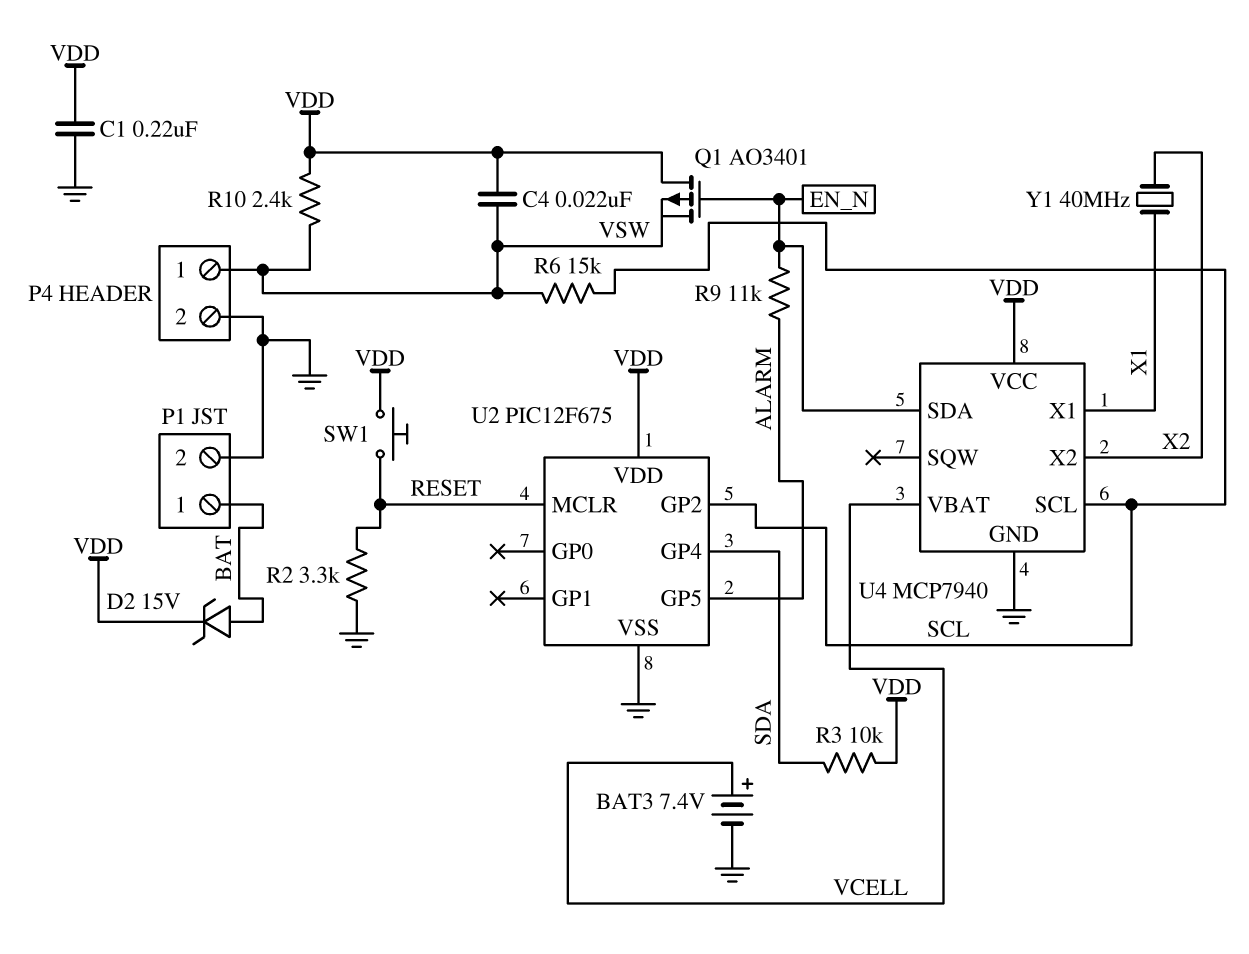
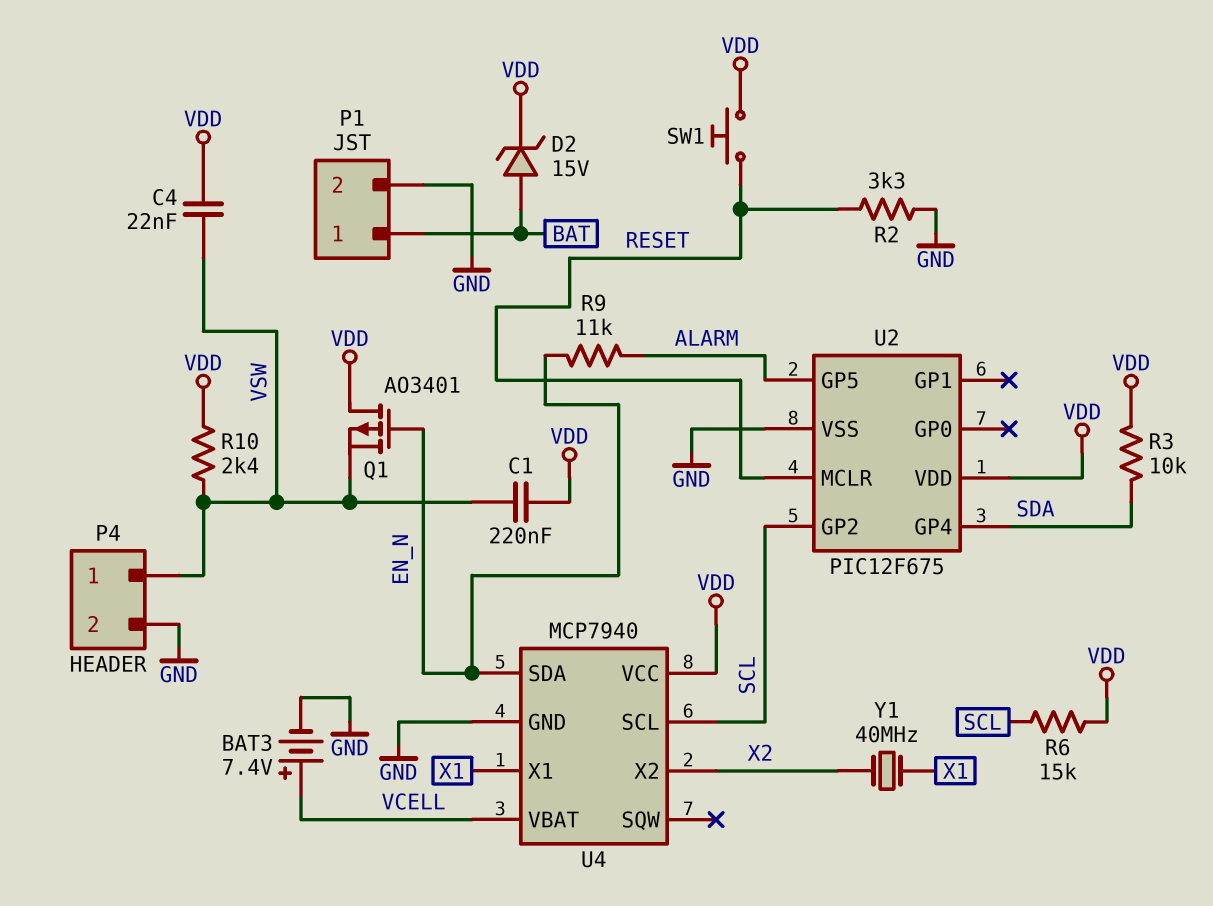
C1: 220nF (GND, VDD) -> 220nF (VDD, VSW)
R6: 15k (SCL, VSW) -> 15k (SCL, VDD)

